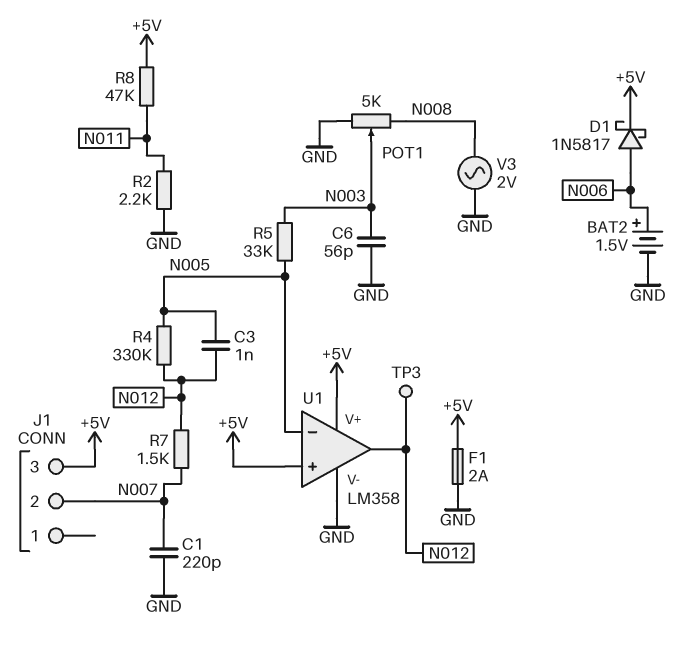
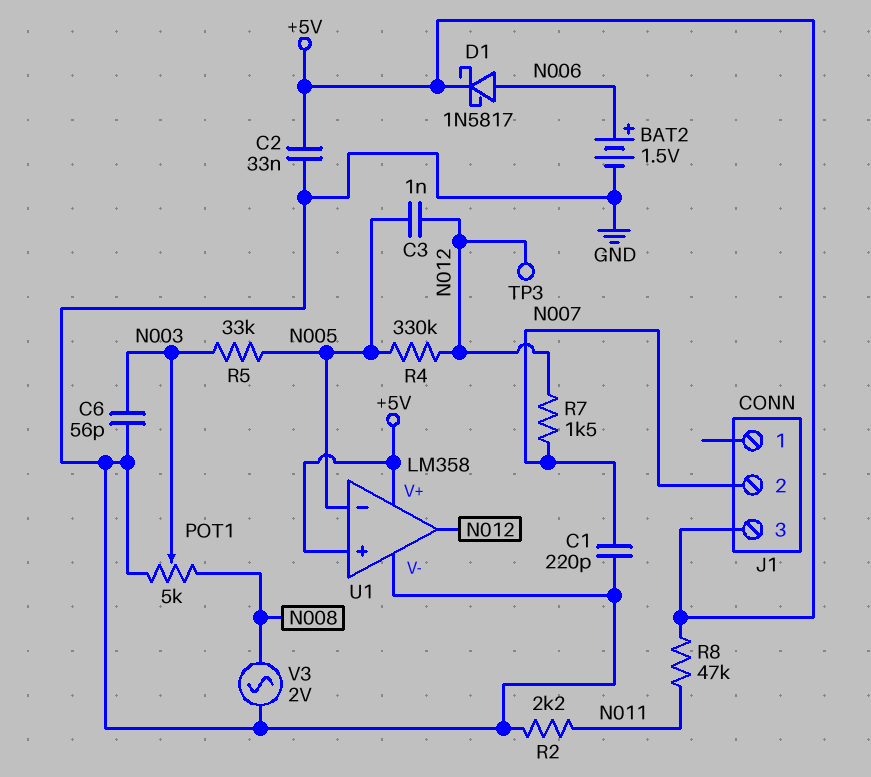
C2: none -> 33nF (+5V, GND)
F1: 2A (+5V, GND) -> none

